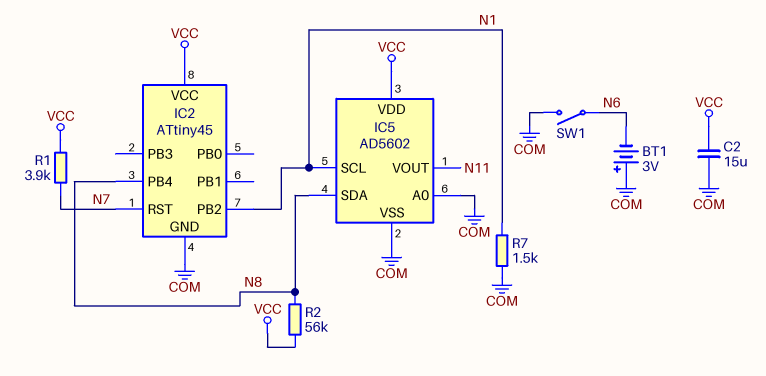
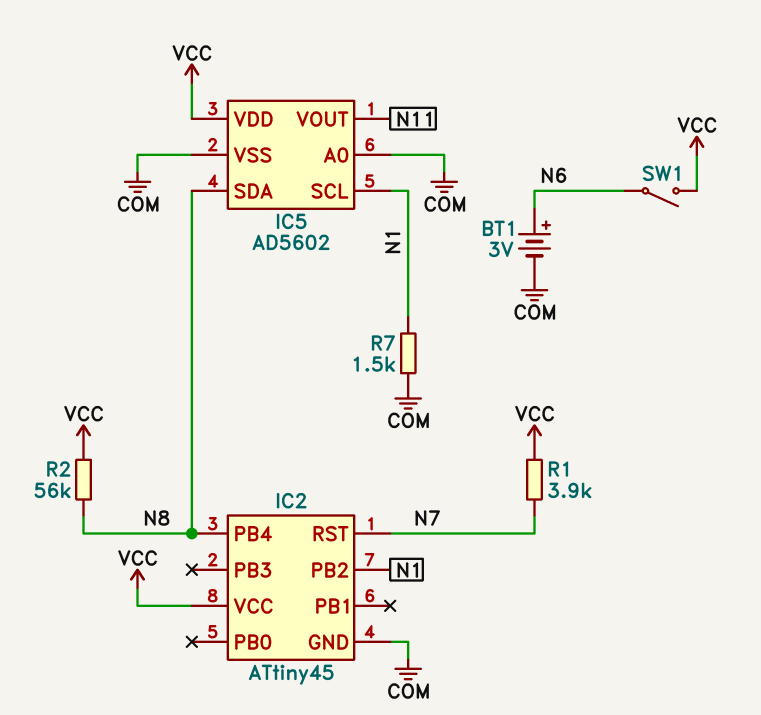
BT1: 3V (plus COM, minus N6) -> 3V (plus N6, minus COM)
C2: 15uF (COM, VCC) -> none
SW1: switch (COM, N6) -> switch (N6, VCC)

